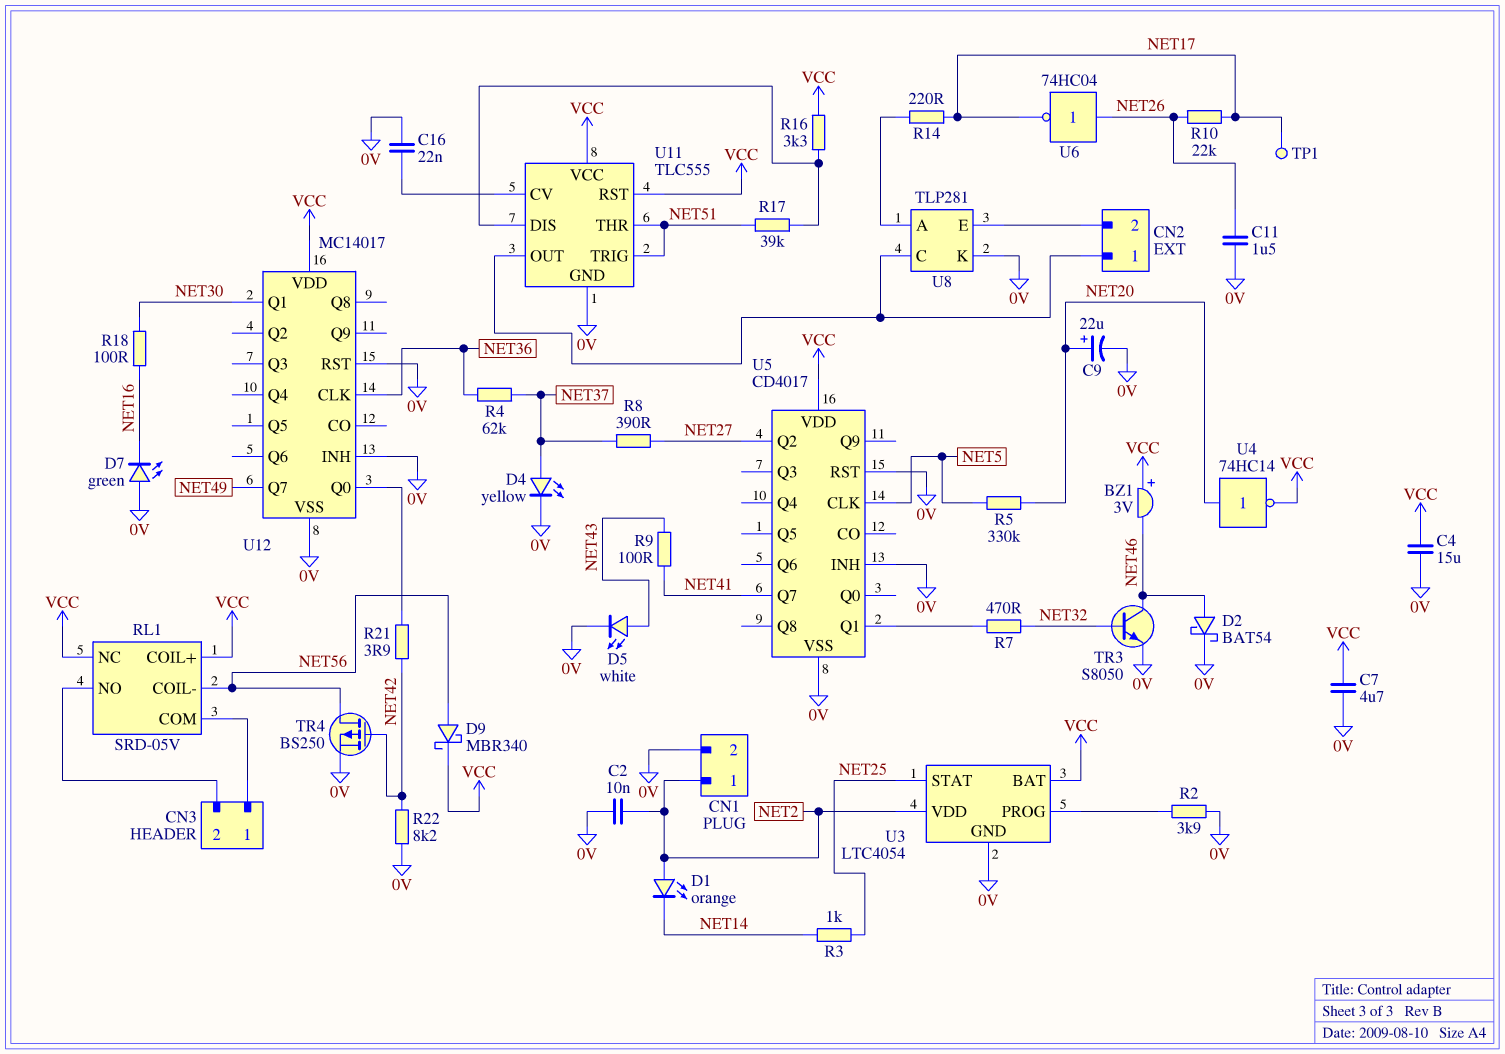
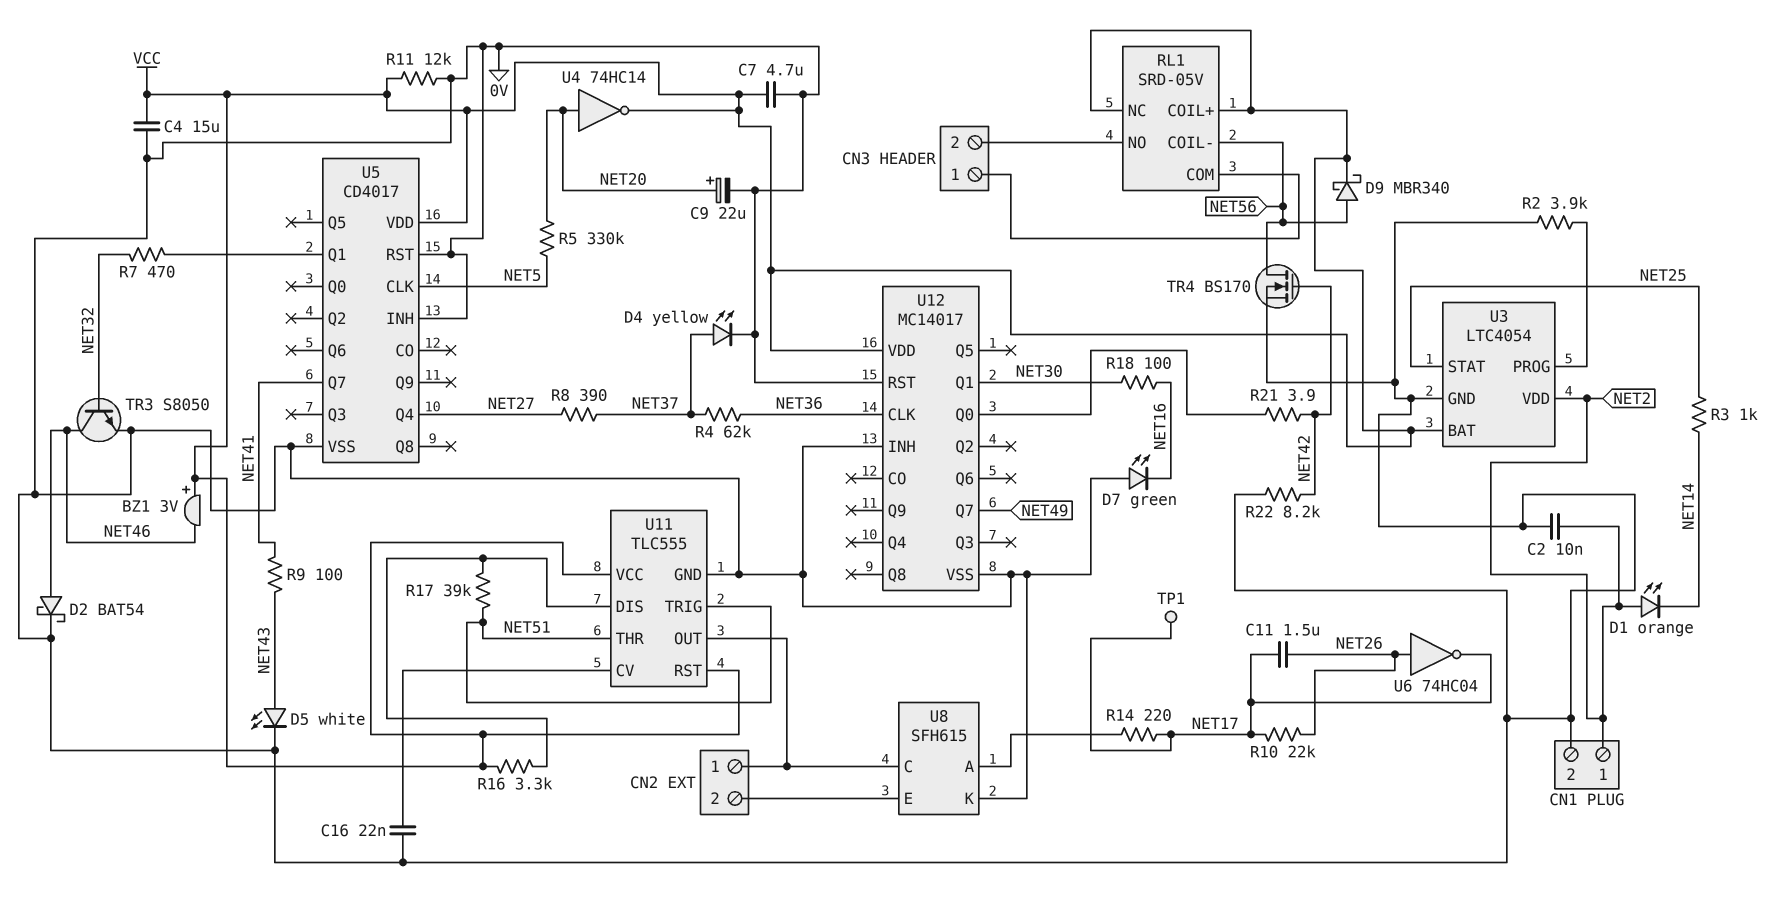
C11: 1.5uF (0V, NET26) -> 1.5uF (NET17, NET26)
R11: none -> 12k (0V, VCC)
TR4: PMOS BS250 (G NET42, D NET56, S 0V) -> NMOS BS170 (G NET42, D NET56, S 0V)
U5 pin Q2: NET27 -> none
U5 pin Q4: none -> NET27
U8: TLP281 -> SFH615

